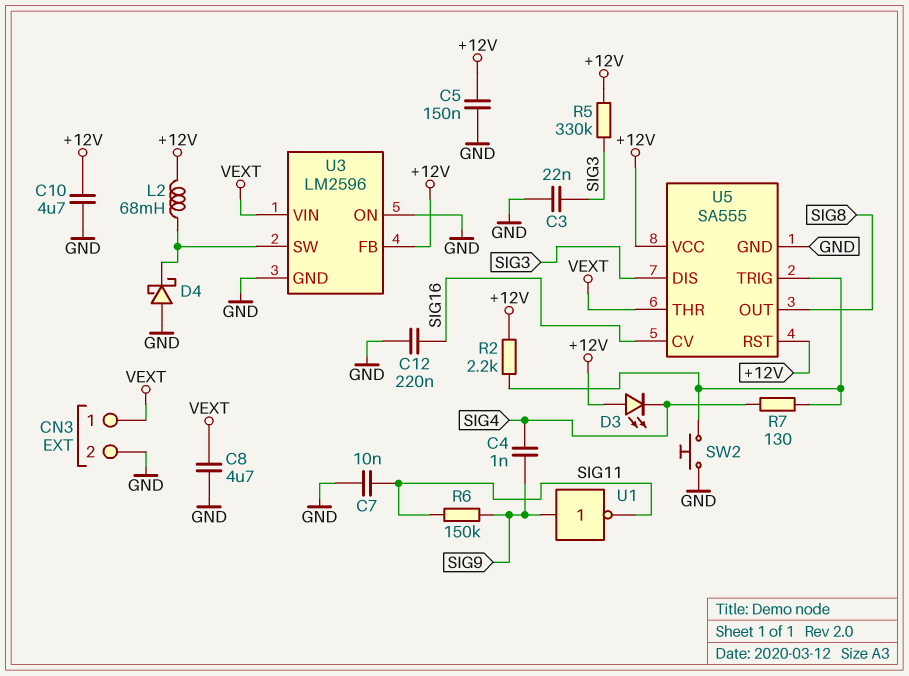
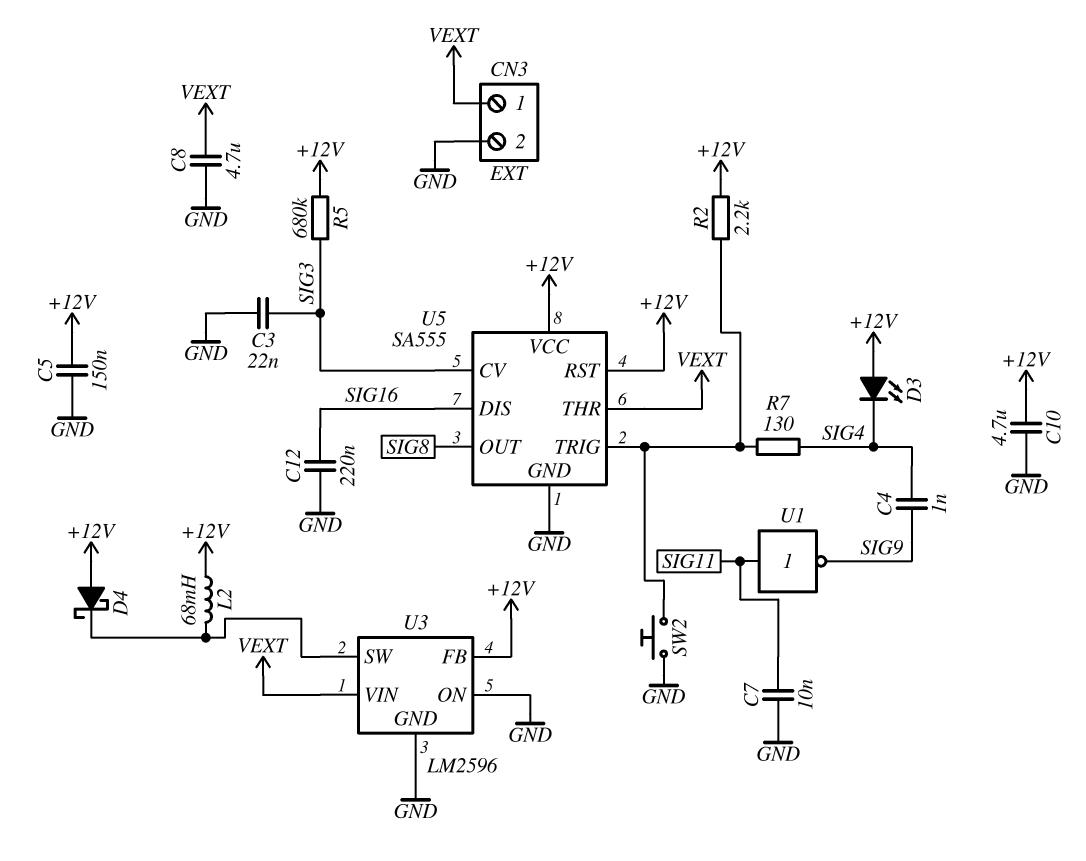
D4: schottky (A GND, K U3/SW) -> schottky (A +12V, K U3/SW)
R5: 330k (+12V, SIG3) -> 680k (+12V, SIG3)
R6: 150k (SIG9, SIG11) -> none
U1: NOT (in SIG9, out SIG11) -> NOT (in SIG11, out SIG9)
U5 pin CV: SIG16 -> SIG3
U5 pin DIS: SIG3 -> SIG16

